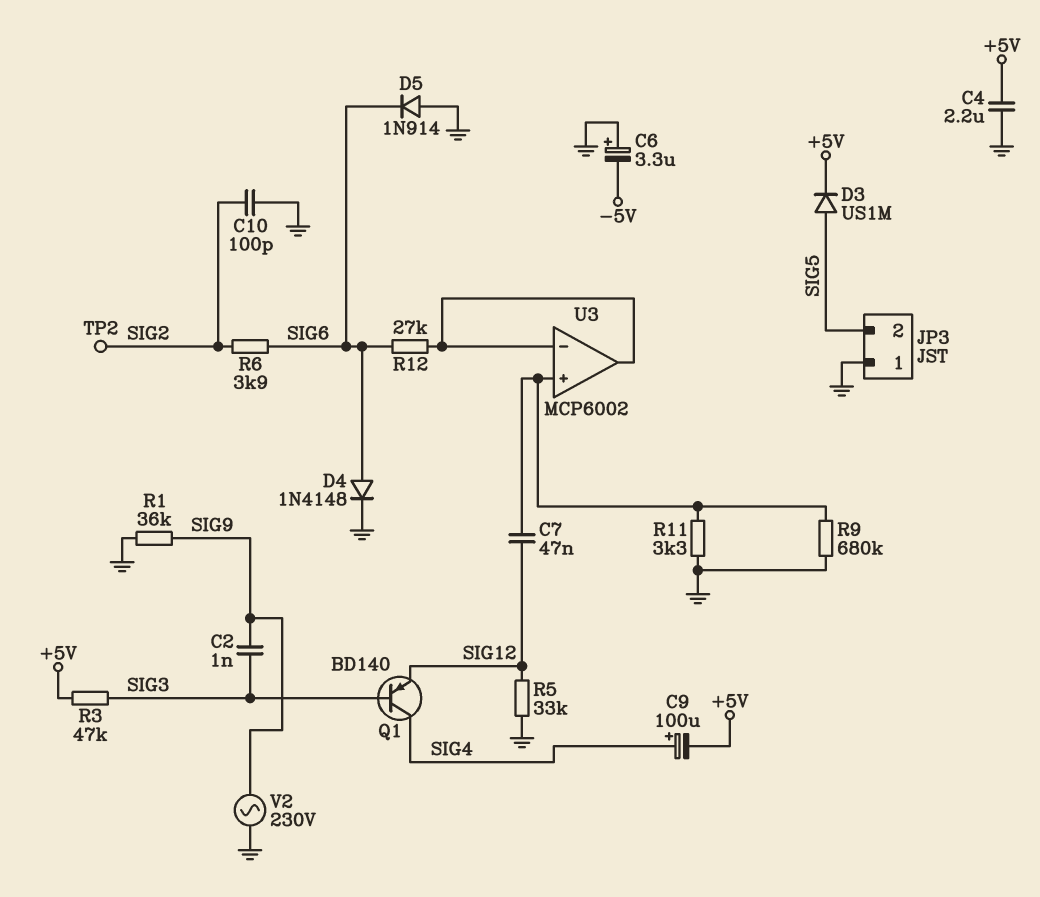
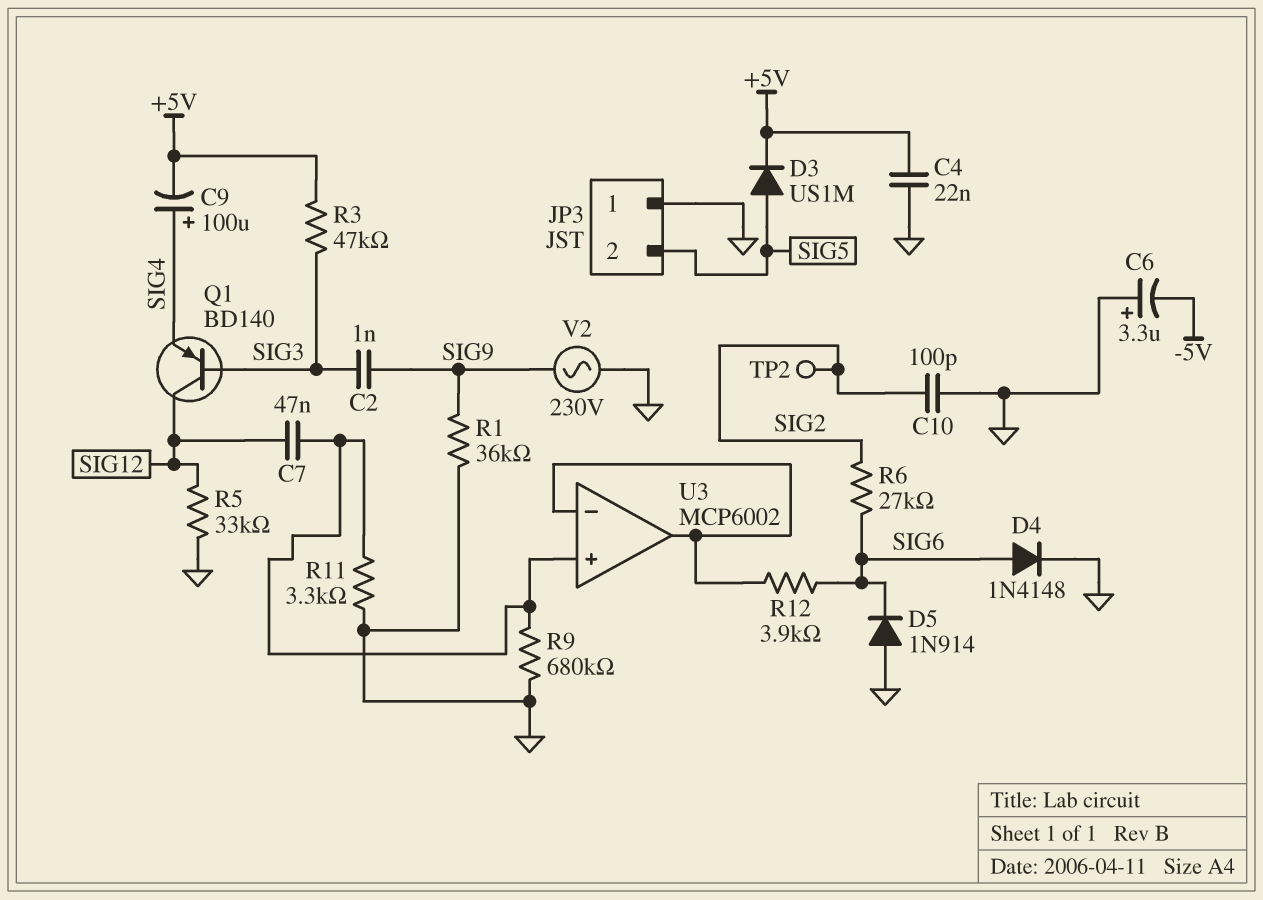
C4: 2.2uF (+5V, GND) -> 22nF (+5V, GND)
Q1: PNP BD140 (B SIG3, C SIG4, E SIG12) -> PNP BD140 (B SIG3, C SIG12, E SIG4)
R6: 3.9k (SIG2, SIG6) -> 27k (SIG2, SIG6)
R12: 27k (SIG6, U3/in-) -> 3.9k (SIG6, U3/in-)

